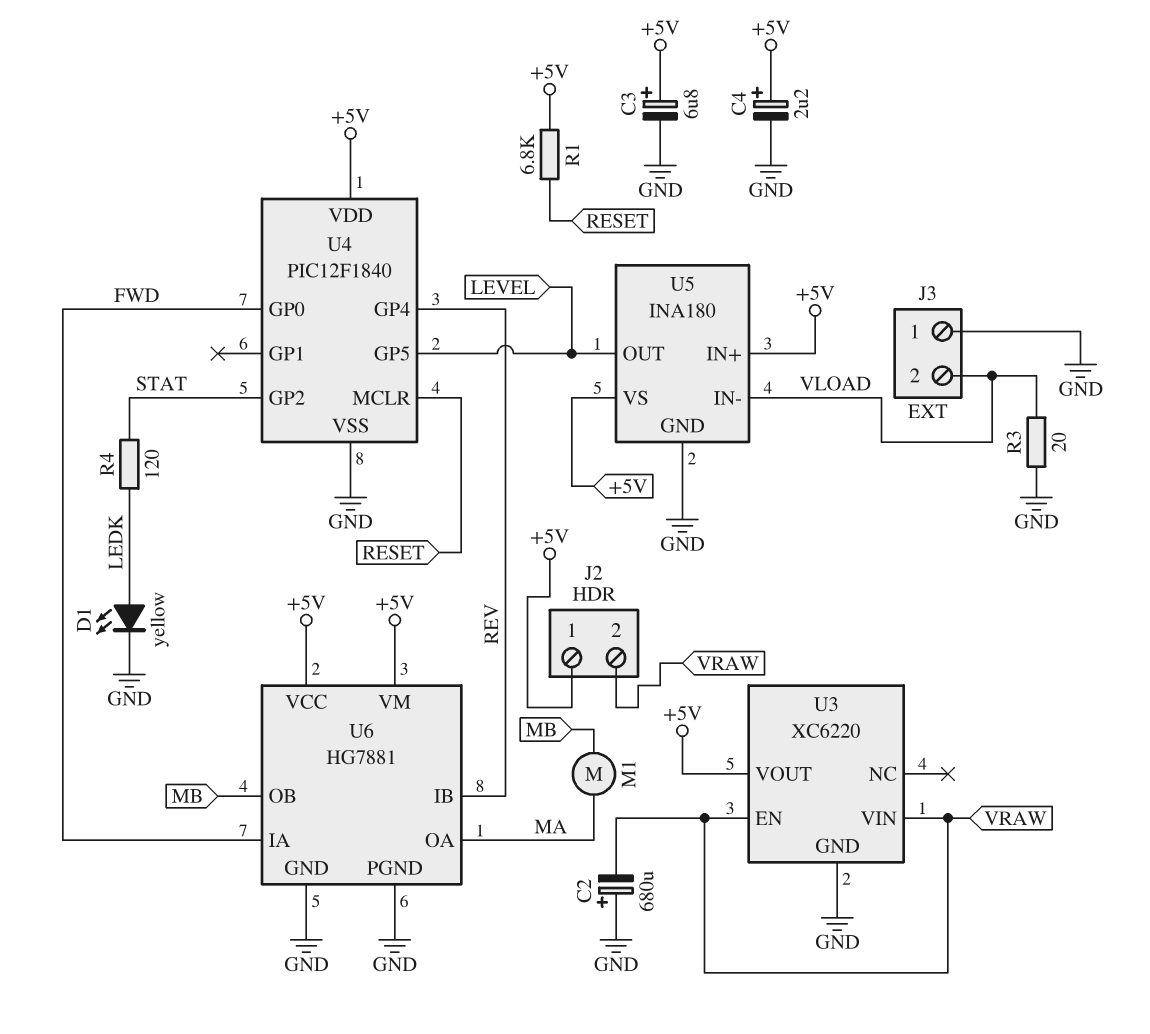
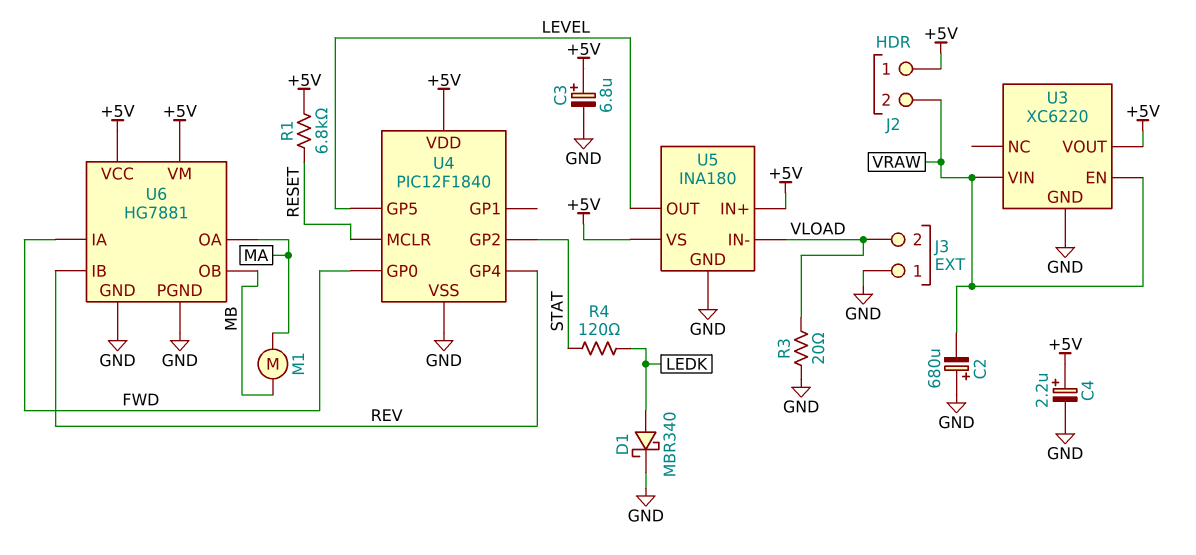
D1: LED yellow (A LEDK, K GND) -> schottky MBR340 (A LEDK, K GND)

